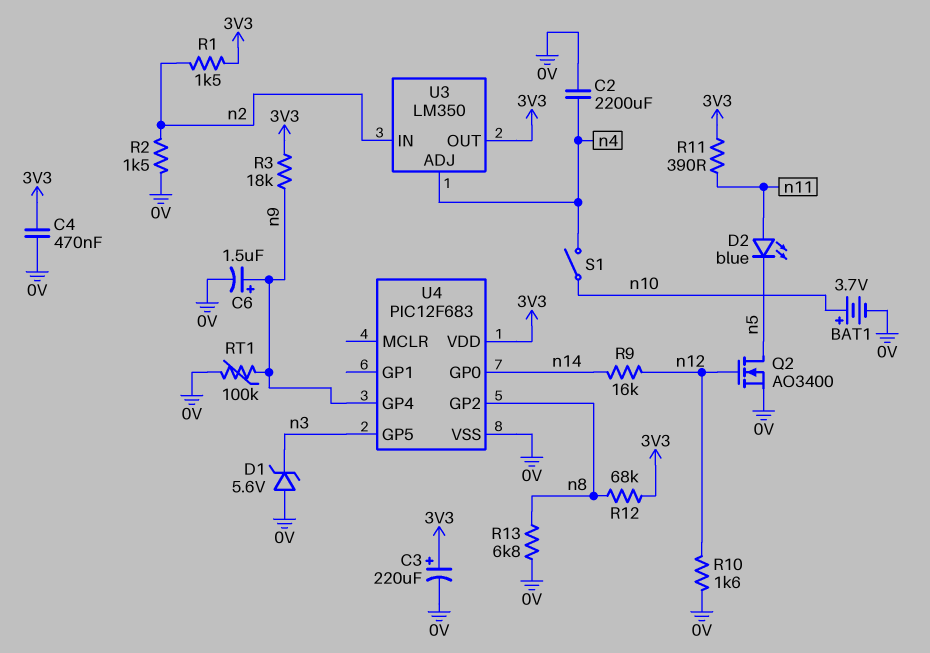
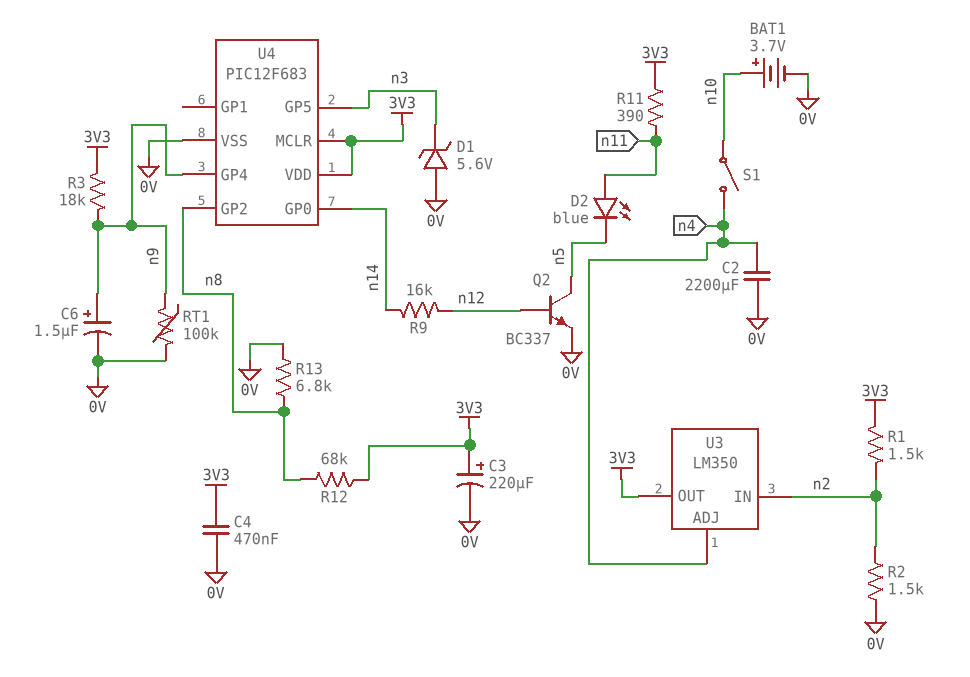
Q2: NMOS AO3400 (G n12, D n5, S 0V) -> NPN BC337 (B n12, C n5, E 0V)
R10: 1.6k (0V, n12) -> none
U4 pin MCLR: none -> 3V3

